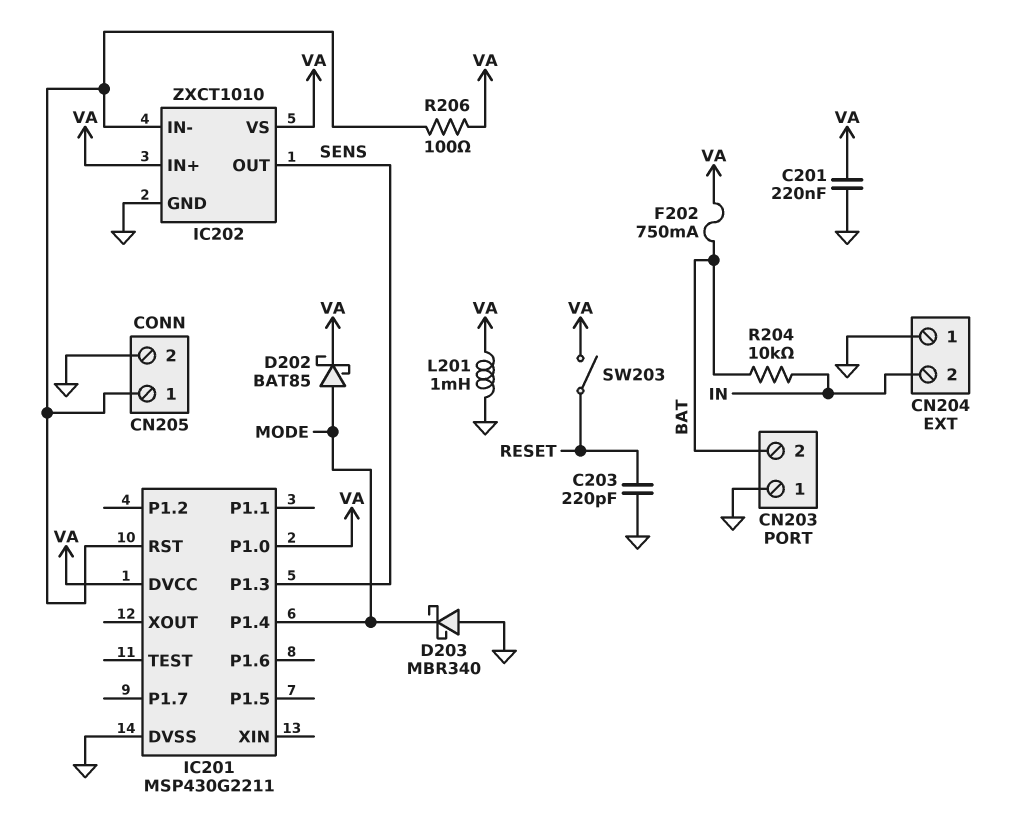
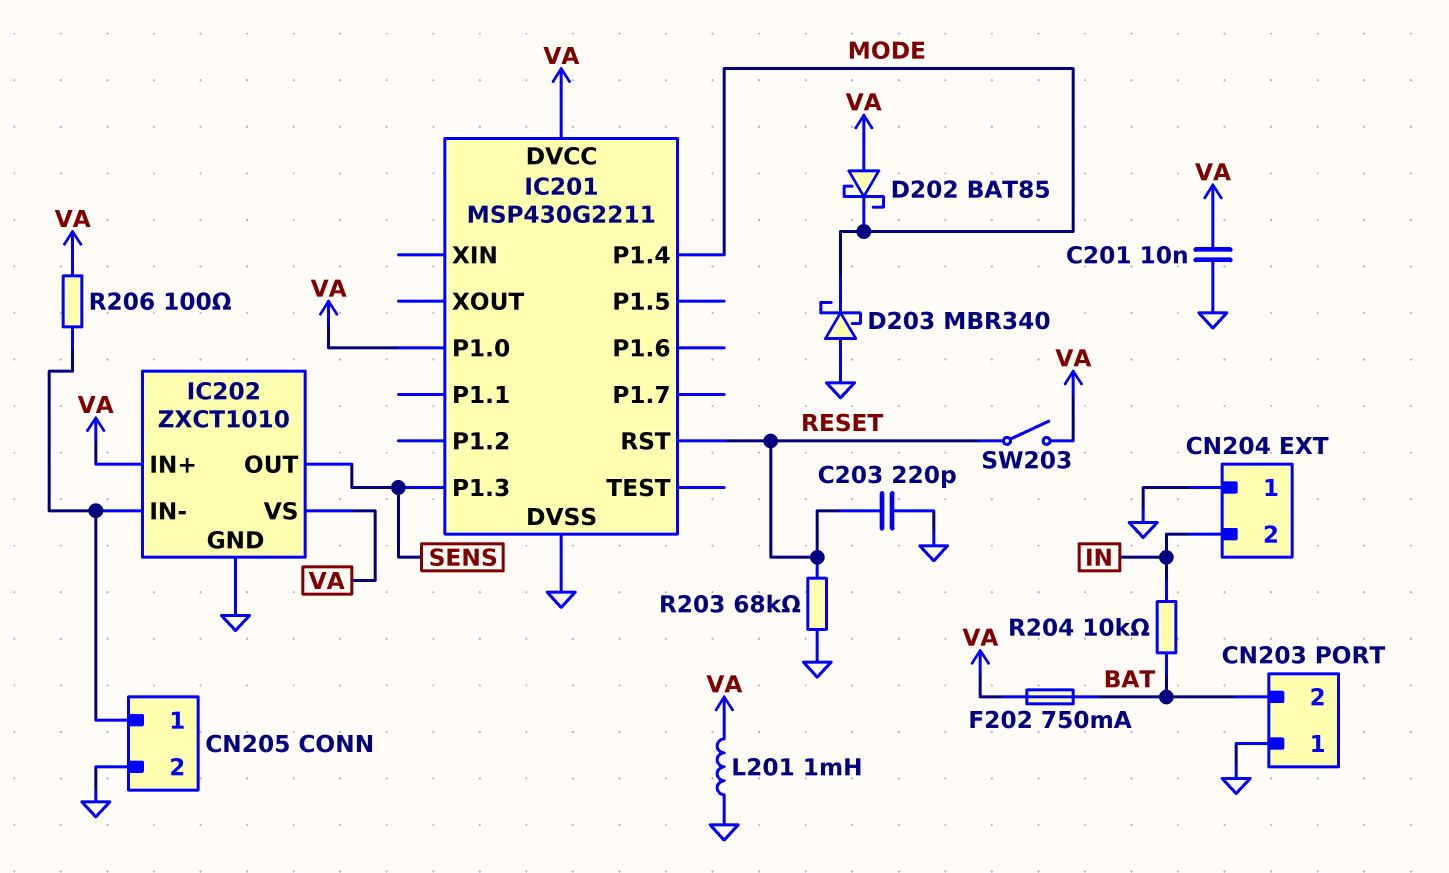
C201: 220nF (GND, VA) -> 10nF (GND, VA)
D202: schottky BAT85 (A MODE, K VA) -> schottky BAT85 (A VA, K MODE)
IC201 pin RST: CN205/1 -> RESET
R203: none -> 68k (GND, RESET)

